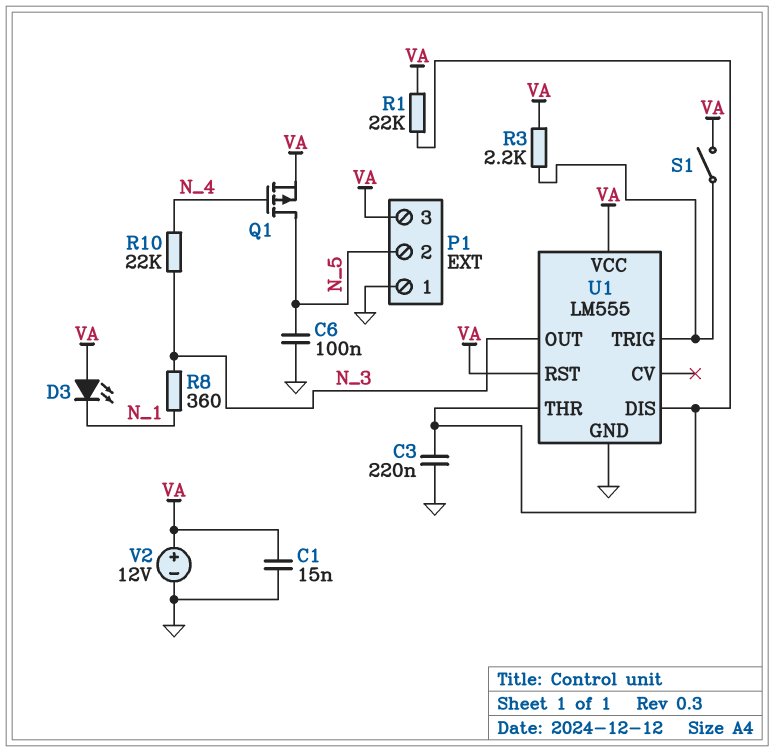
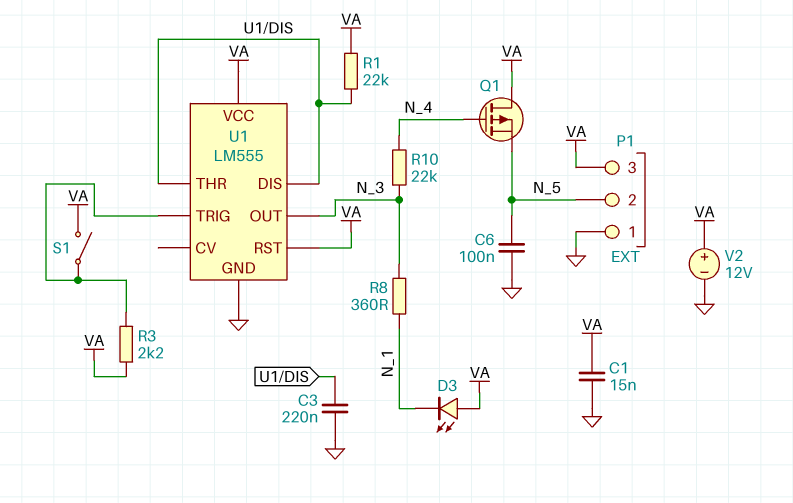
Q1: PMOS (G N_4, D N_5, S VA) -> PMOS (G N_4, D VA, S N_5)

